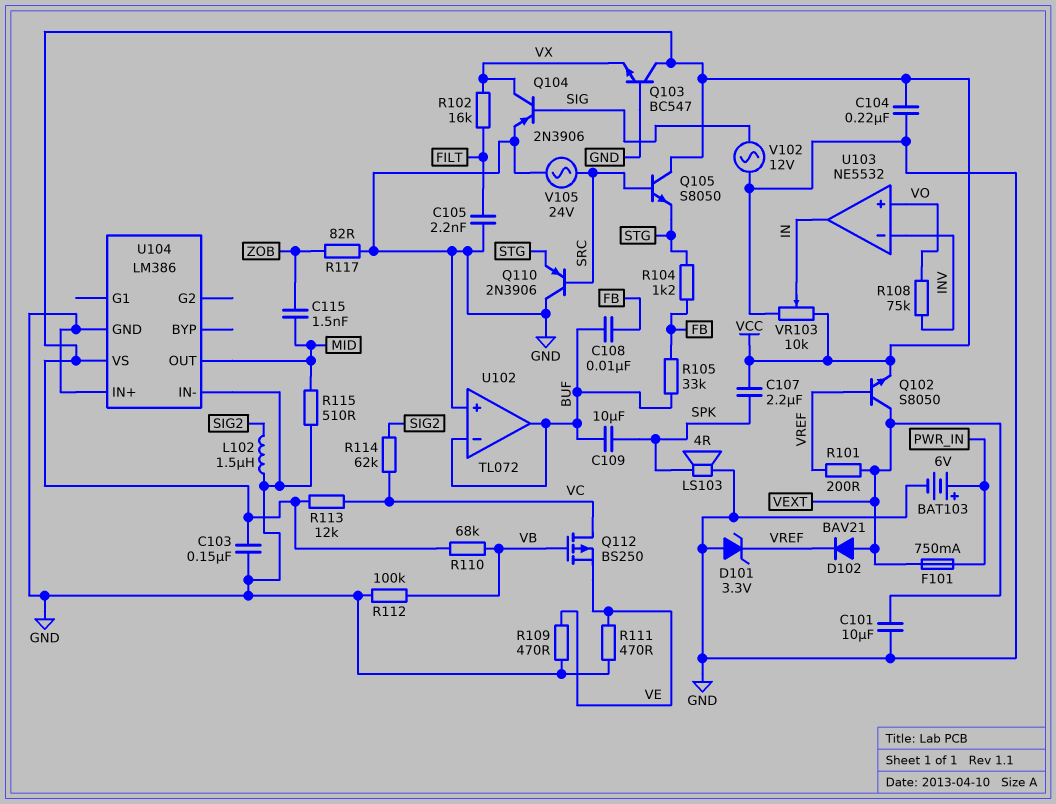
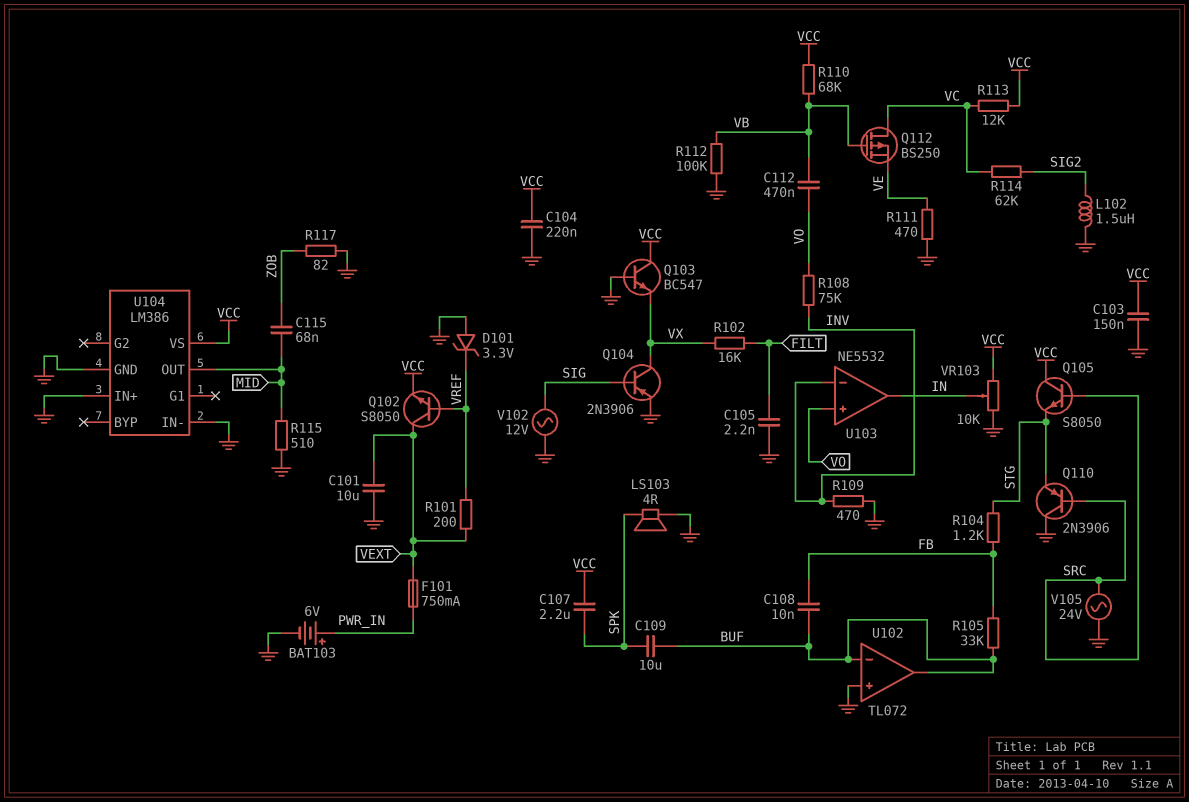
C112: none -> 470nF (VB, VO)
C115: 1.5nF (MID, ZOB) -> 68nF (MID, ZOB)
D102: diode BAV21 (A VEXT, K VREF) -> none
R109: 470 (GND, VE) -> 470 (GND, INV)

